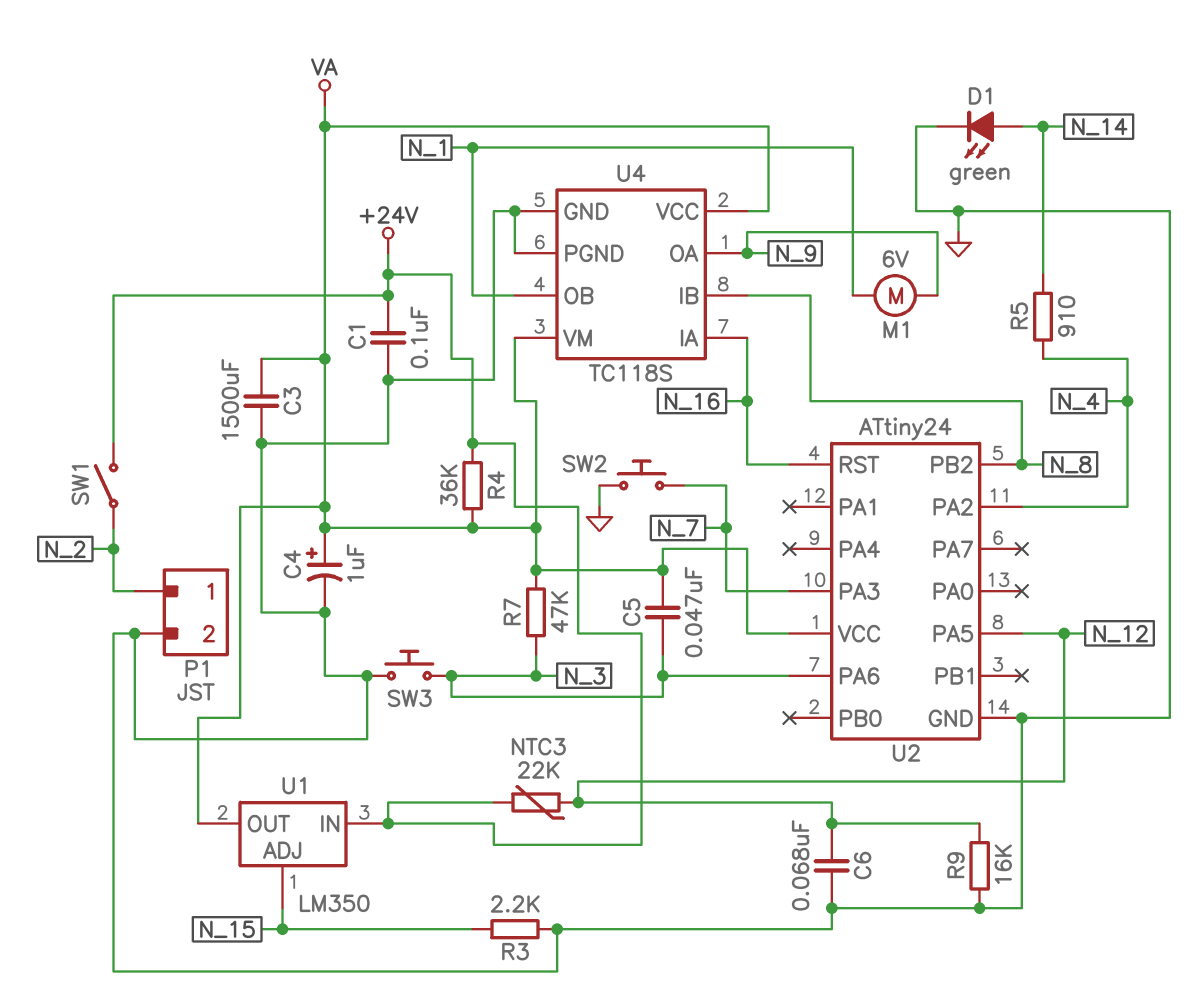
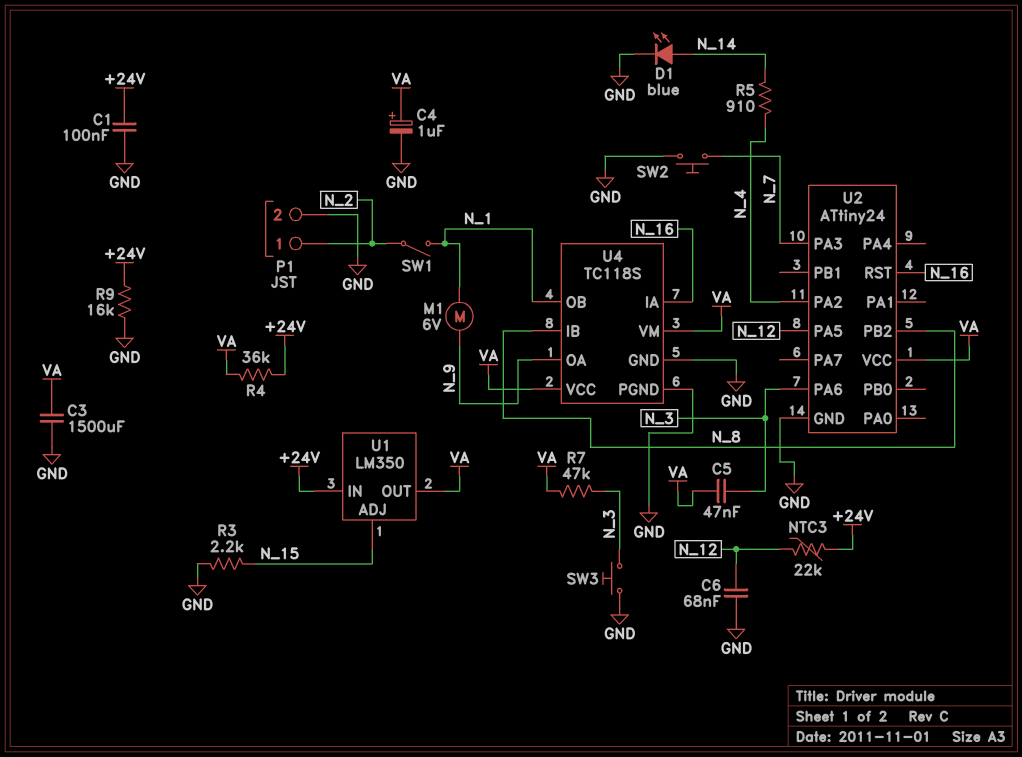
D1: LED green (A N_14, K GND) -> LED blue (A N_14, K GND)
R9: 16k (GND, N_12) -> 16k (+24V, GND)
SW1: switch (+24V, N_2) -> switch (N_1, N_2)

